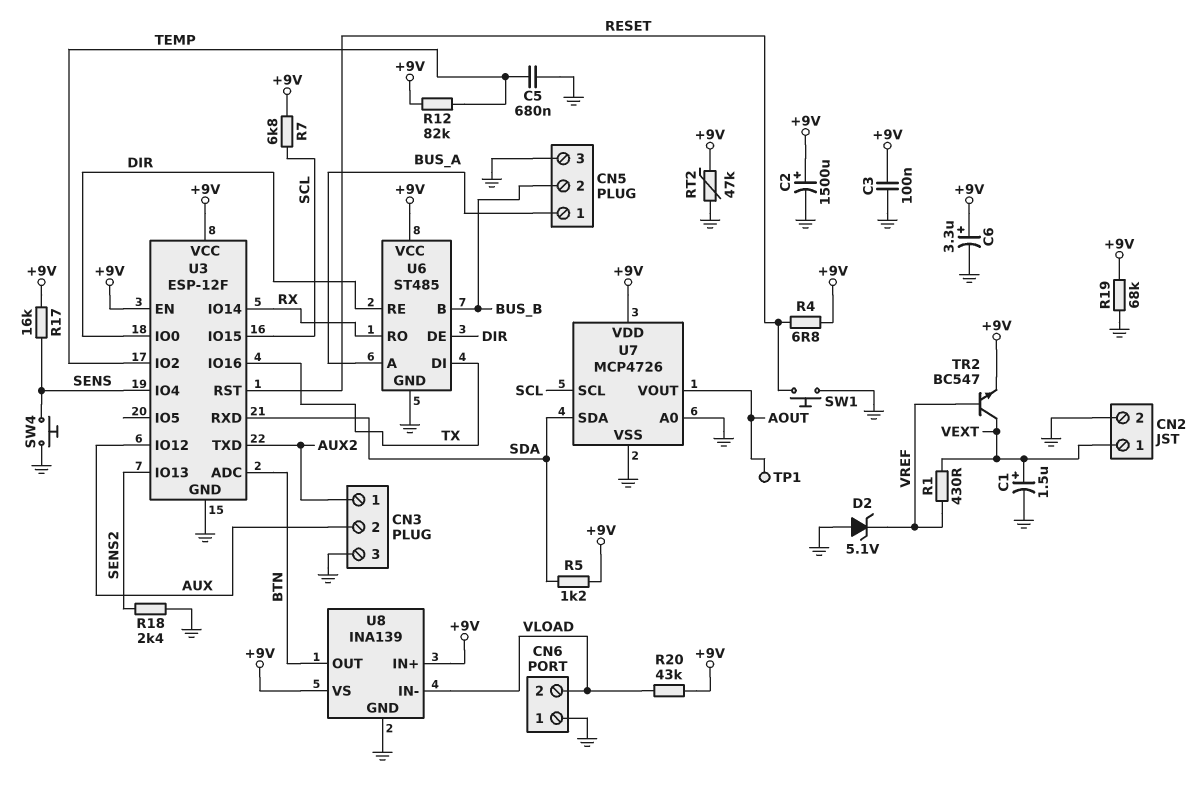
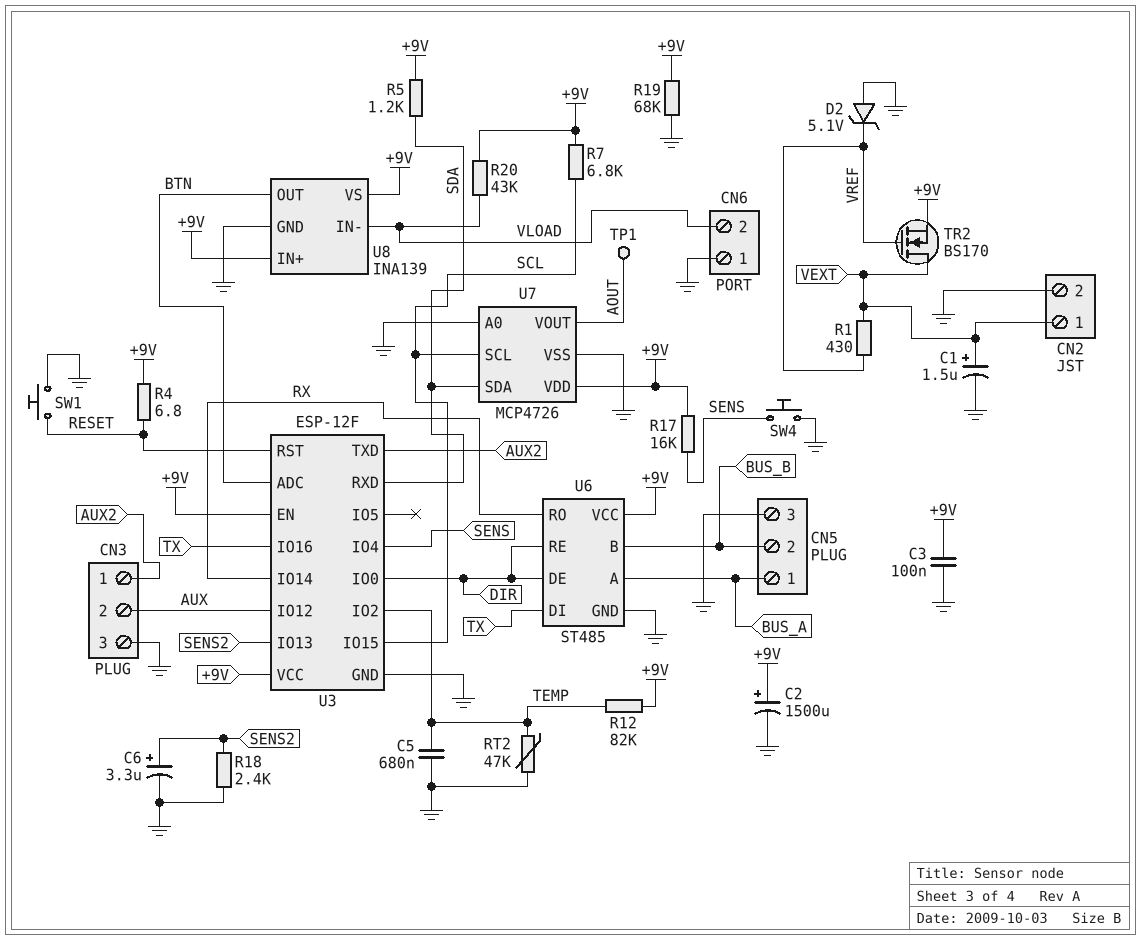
C6: 3.3uF (plus +9V, minus GND) -> 3.3uF (plus SENS2, minus GND)
RT2: 47k (+9V, GND) -> 47k (GND, TEMP)
TR2: NPN BC547 (B VREF, C VEXT, E +9V) -> NMOS BS170 (G VREF, D VEXT, S +9V)

